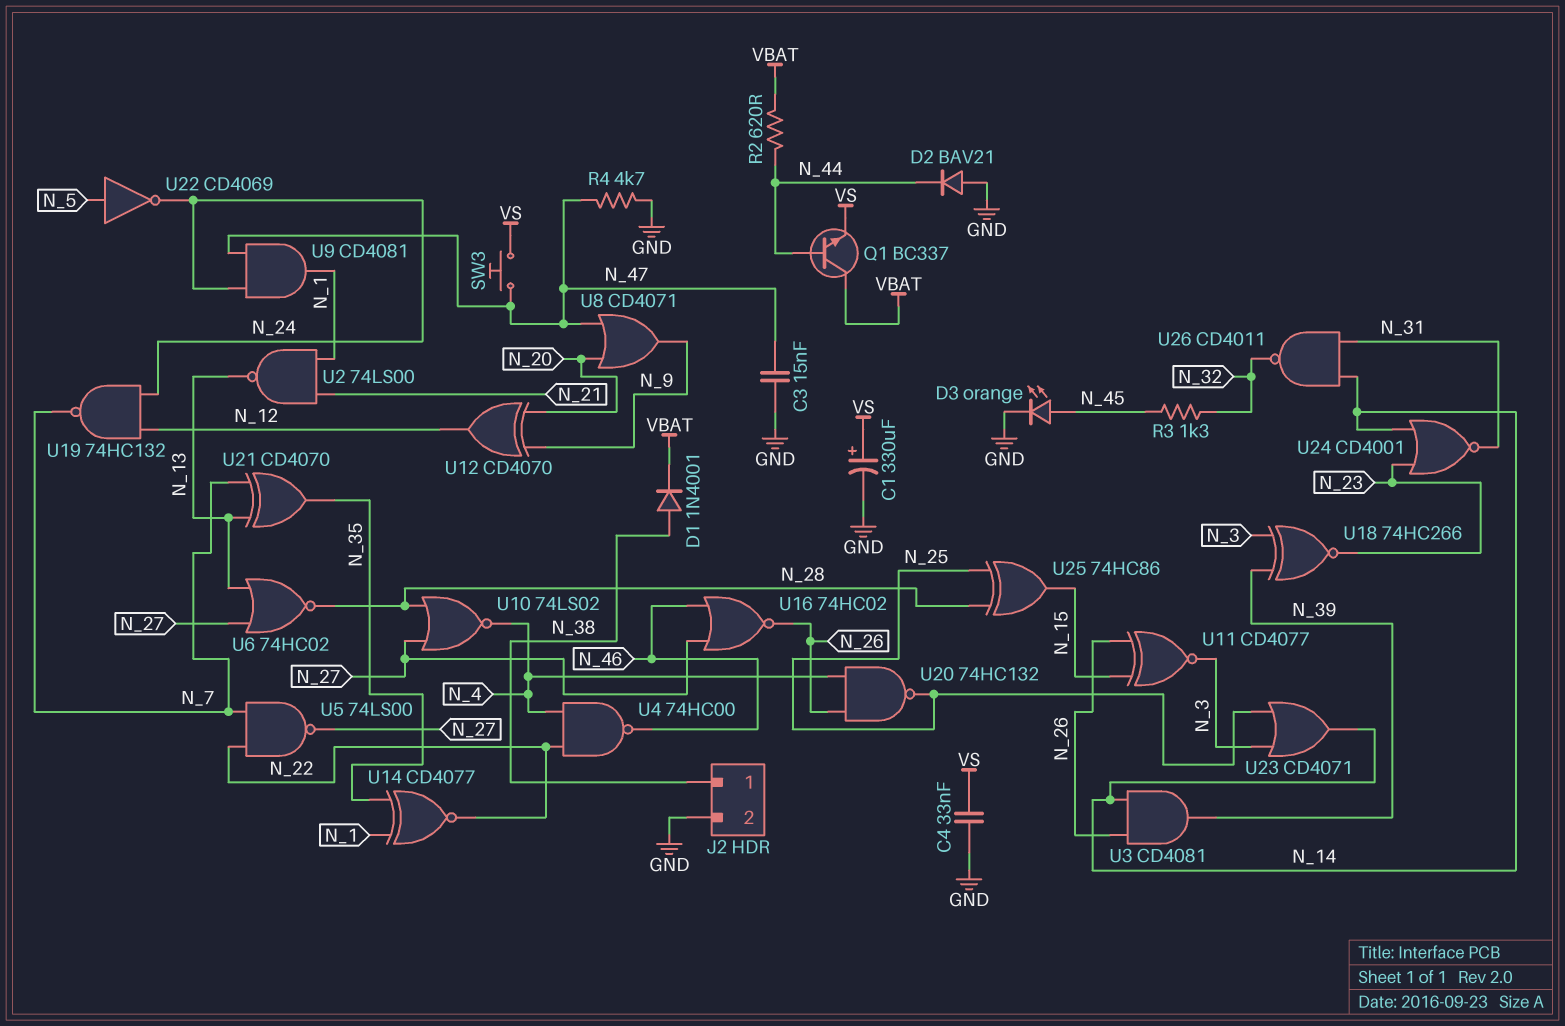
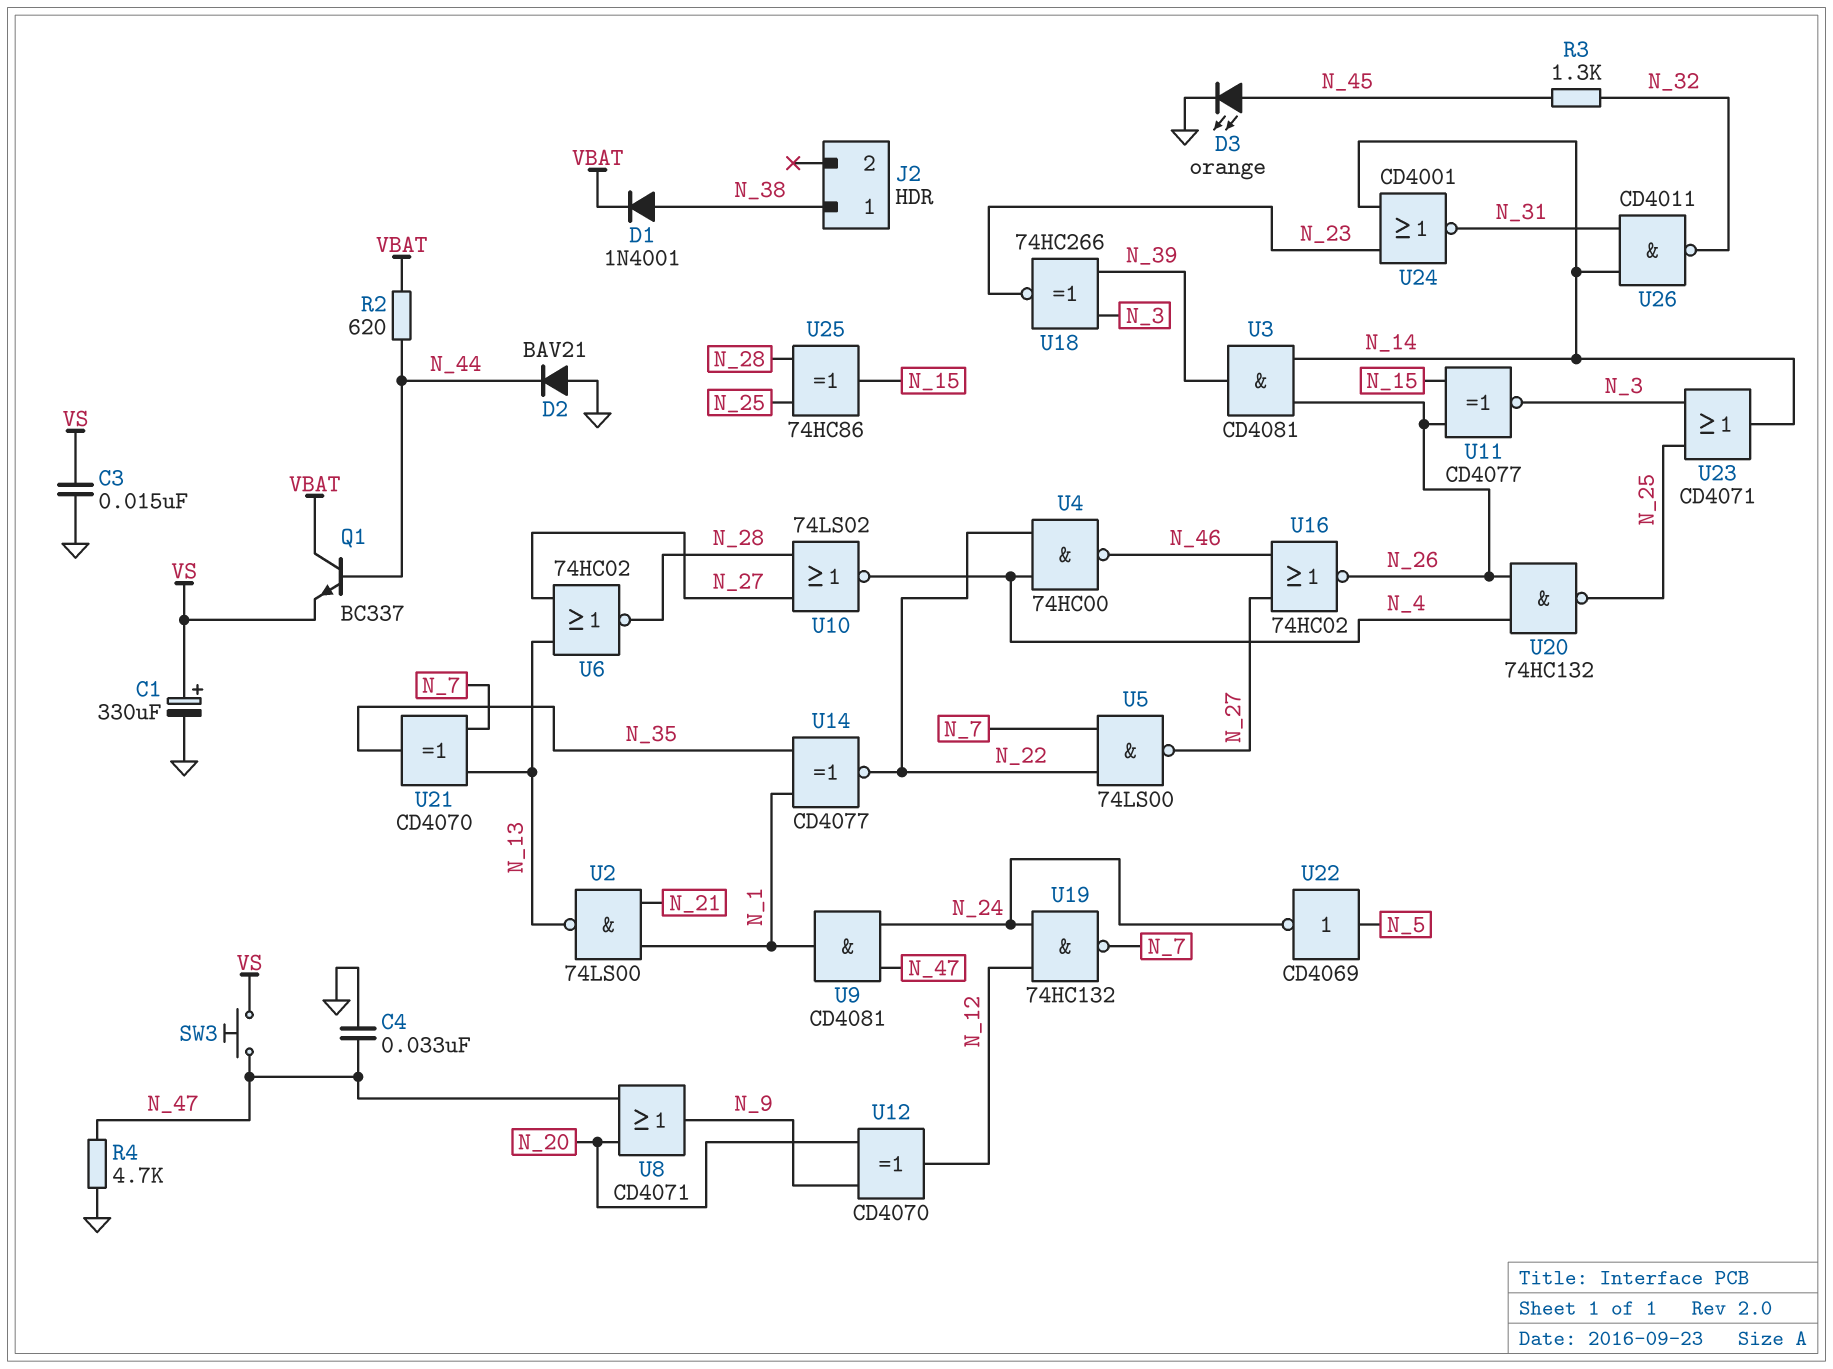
C3: 15nF (GND, N_47) -> 15nF (GND, VS)
C4: 33nF (GND, VS) -> 33nF (GND, N_47)
J2 pin 2: GND -> none

